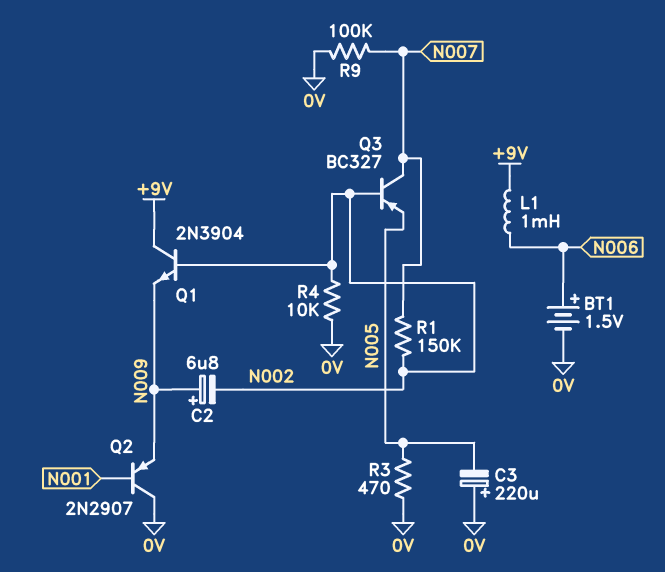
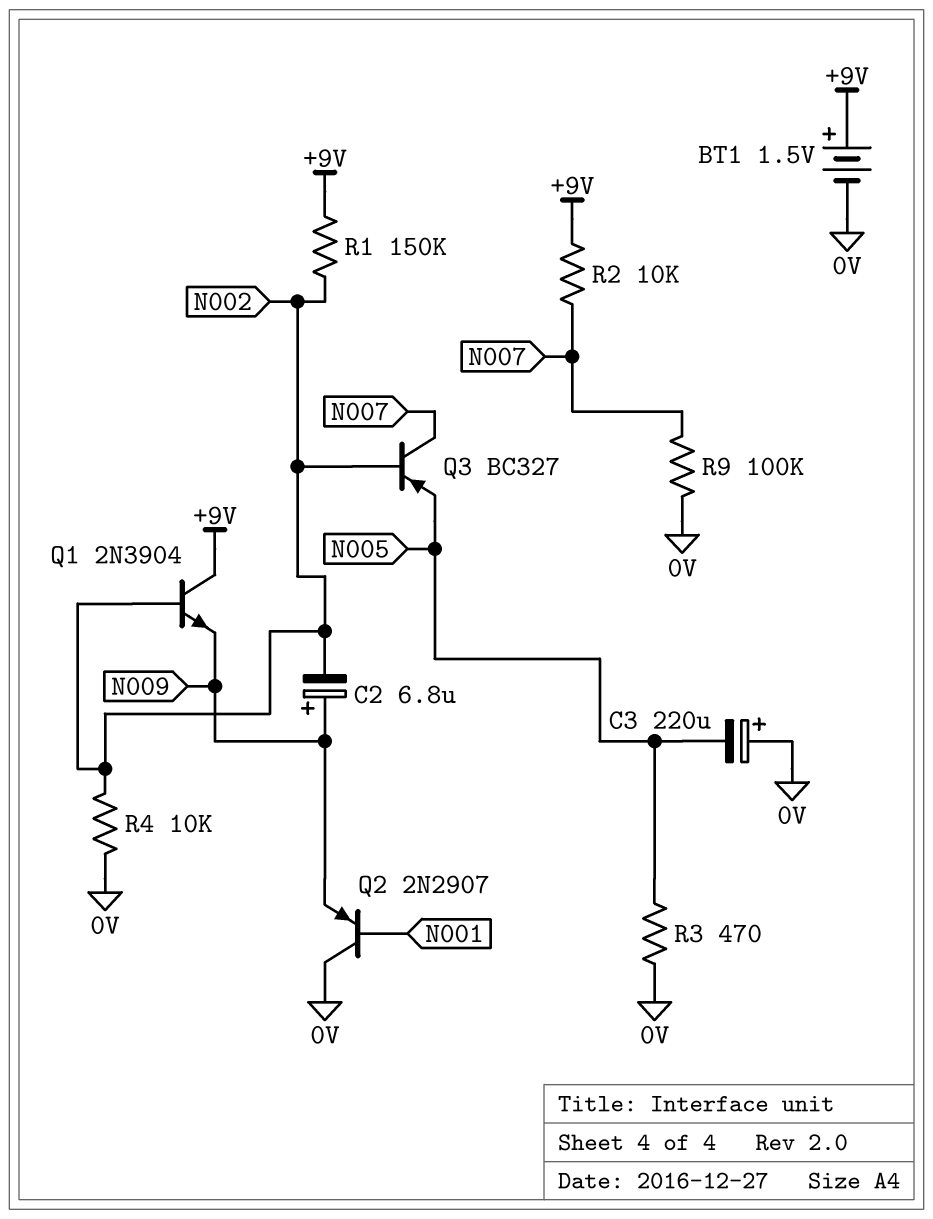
BT1: 1.5V (plus N006, minus 0V) -> 1.5V (plus +9V, minus 0V)
L1: 1mH (+9V, N006) -> none
R1: 150k (N002, N007) -> 150k (+9V, N002)
R2: none -> 10k (+9V, N007)

